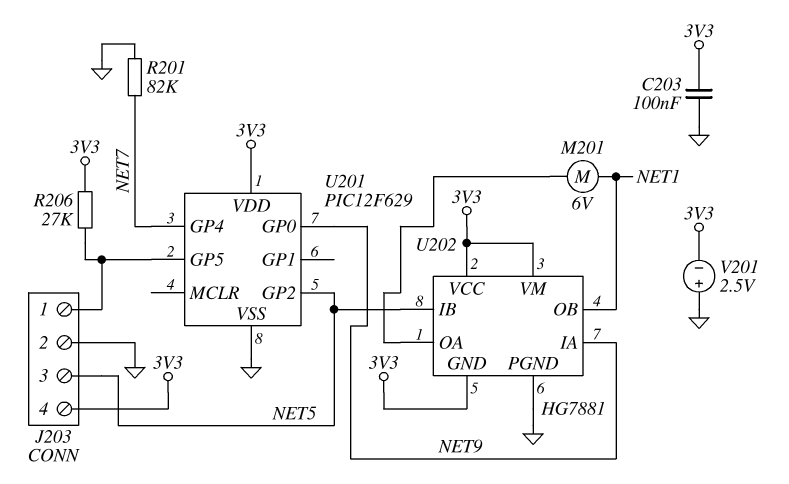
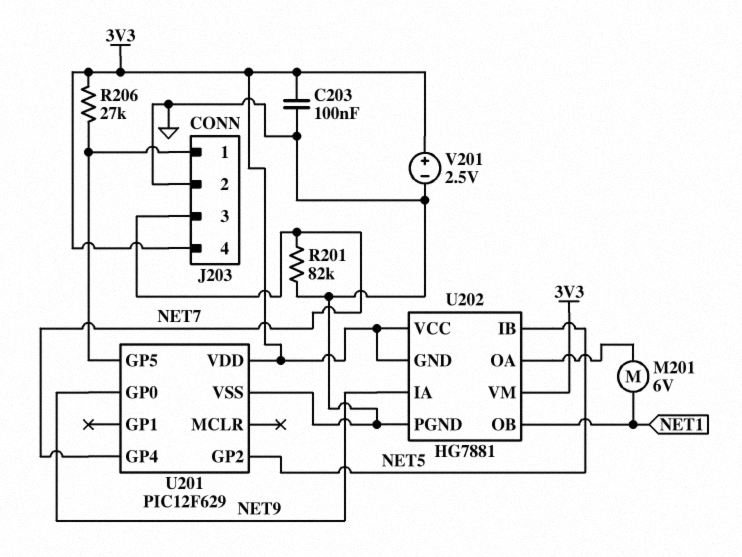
J203 pin 3: NET5 -> NET7
V201: 2.5V (plus GND, minus 3V3) -> 2.5V (plus 3V3, minus GND)

